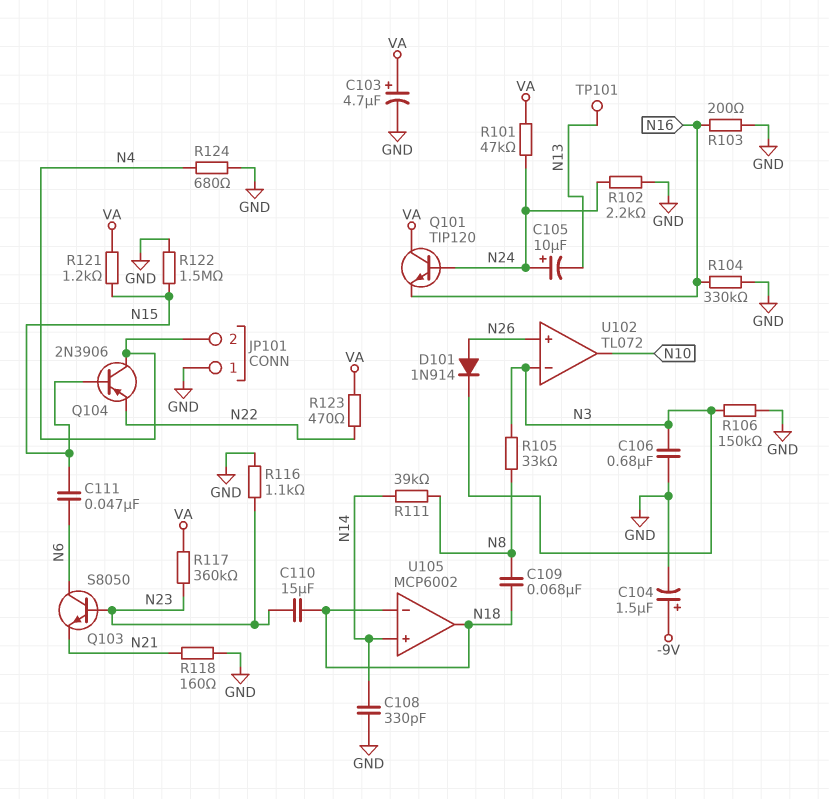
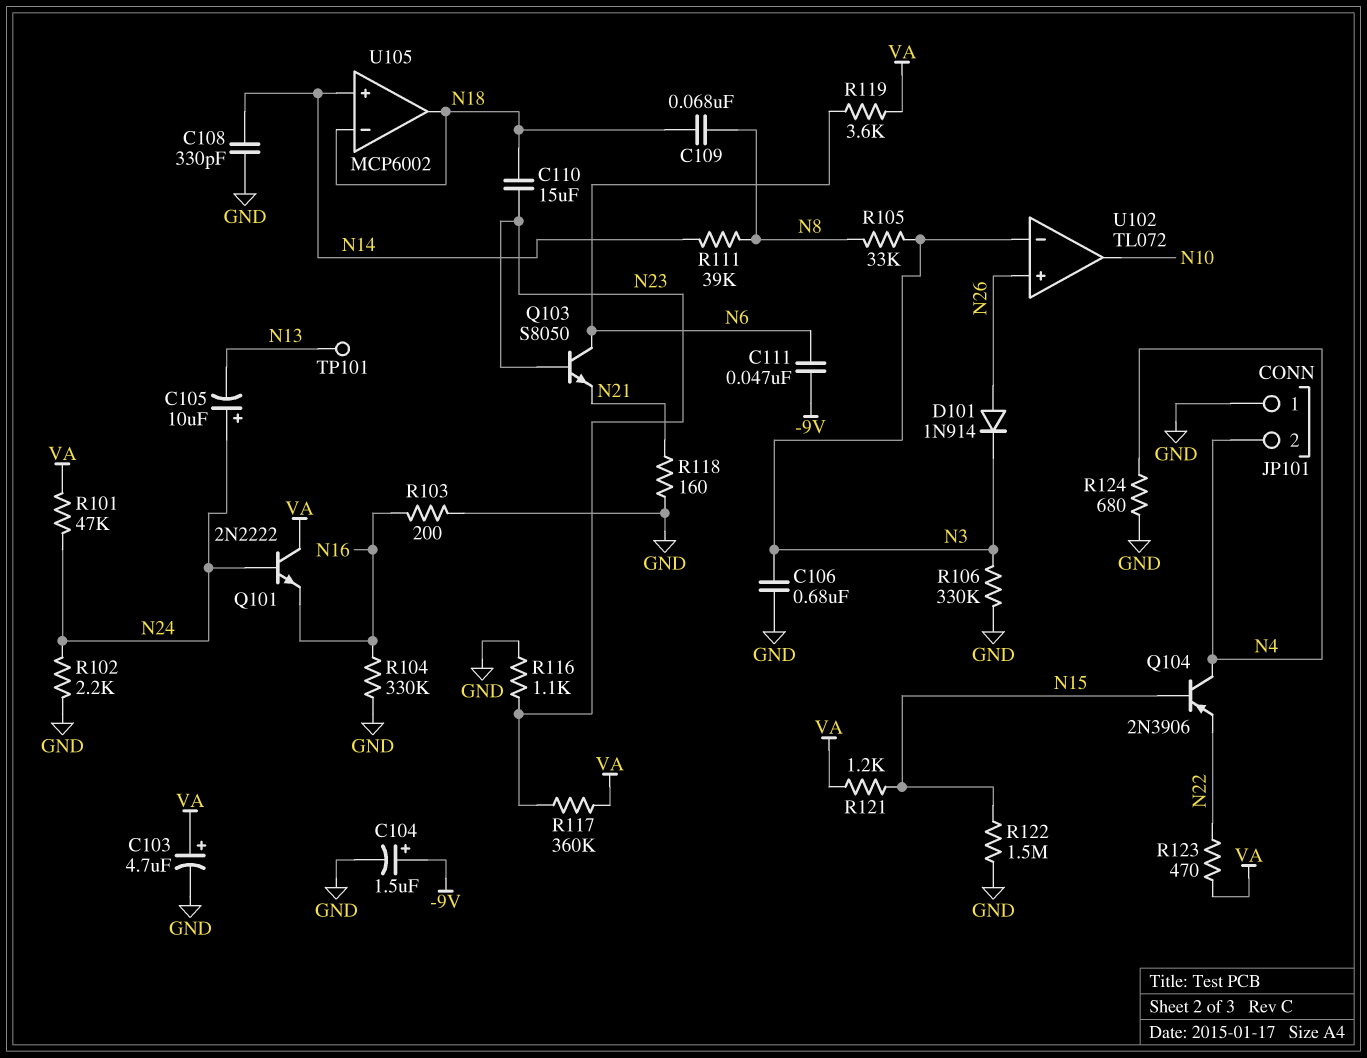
C111: 47nF (N6, N15) -> 47nF (-9V, N6)
Q101: NPN TIP120 (B N24, C VA, E N16) -> NPN 2N2222 (B N24, C VA, E N16)
R106: 150k (GND, N3) -> 330k (GND, N3)
R119: none -> 3.6k (N6, VA)

